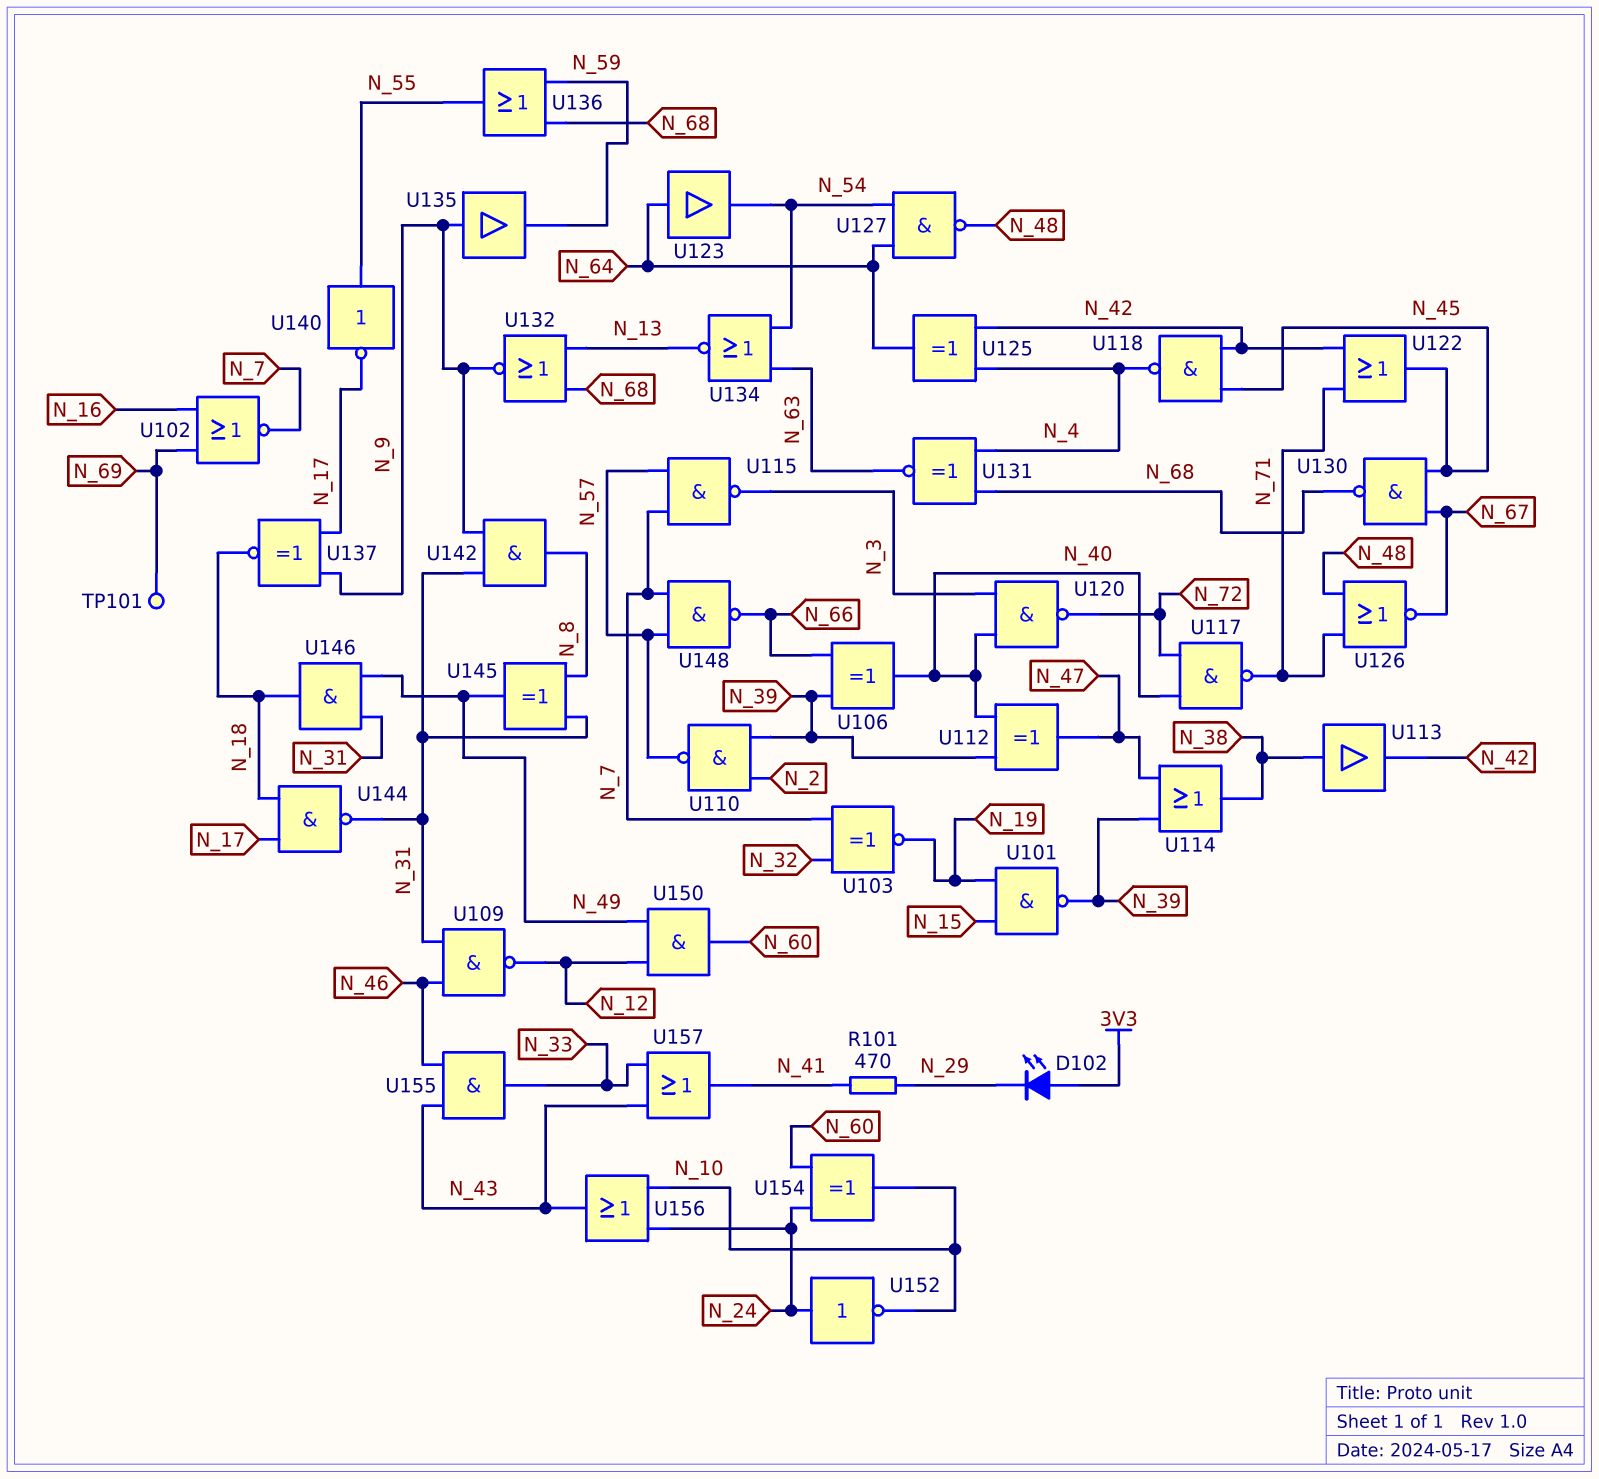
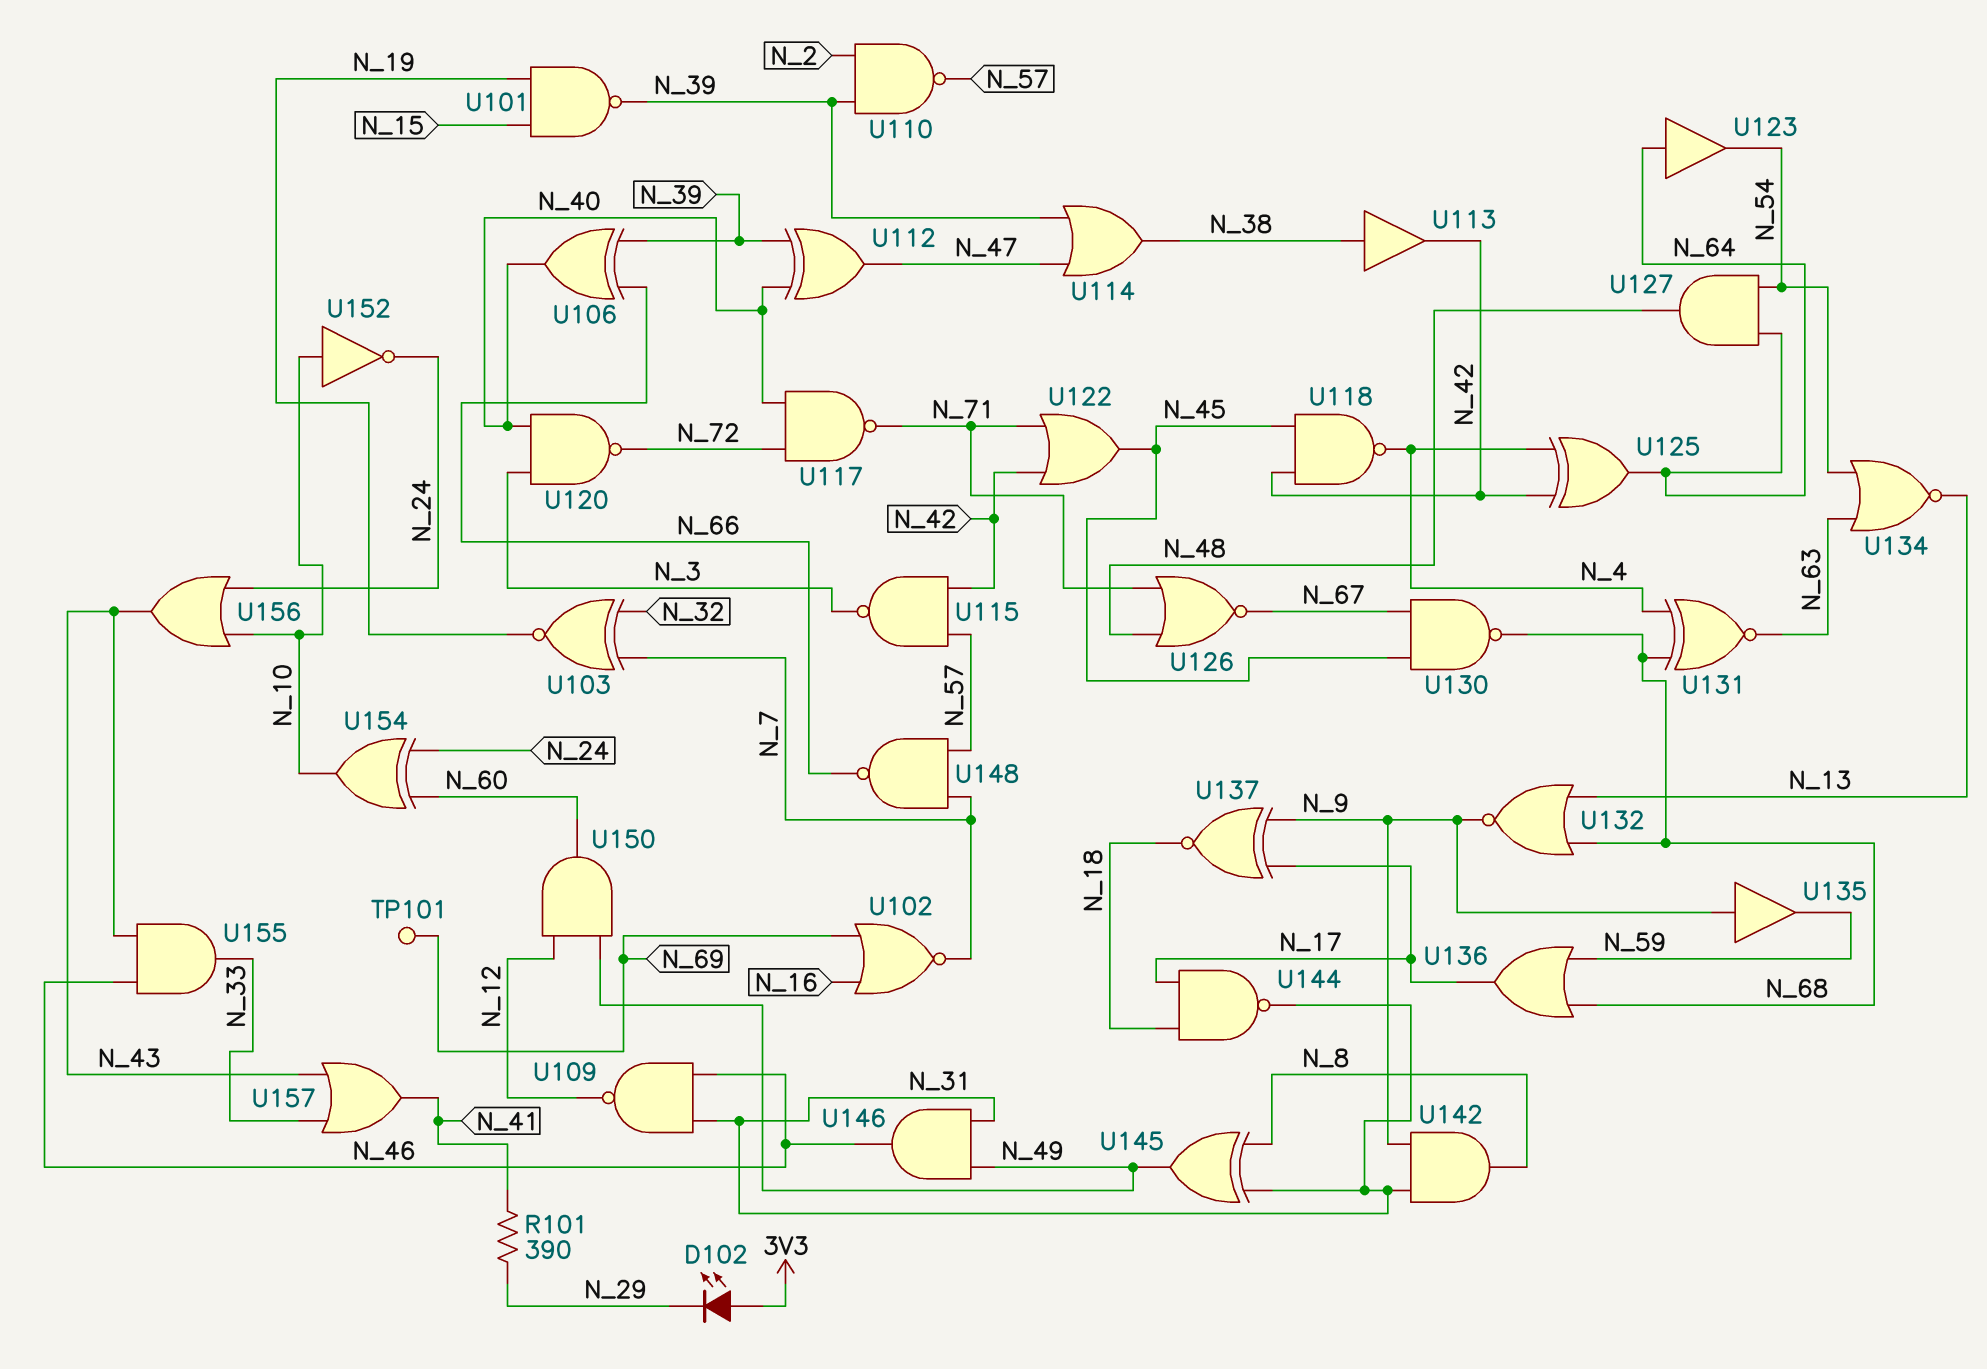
R101: 470 (N_29, N_41) -> 390 (N_29, N_41)
U115: NAND (in N_7, in N_57, out N_3) -> NAND (in N_42, in N_57, out N_3)
U127: NAND (in N_54, in N_64, out N_48) -> AND (in N_54, in N_64, out N_48)
U136: OR (in N_59, in N_68, out N_55) -> OR (in N_59, in N_68, out N_17)
U140: NOT (in N_55, out N_17) -> none
U146: AND (in N_31, in N_49, out N_18) -> AND (in N_31, in N_49, out N_46)
U152: NOT (in N_24, out N_10) -> NOT (in N_10, out N_24)

